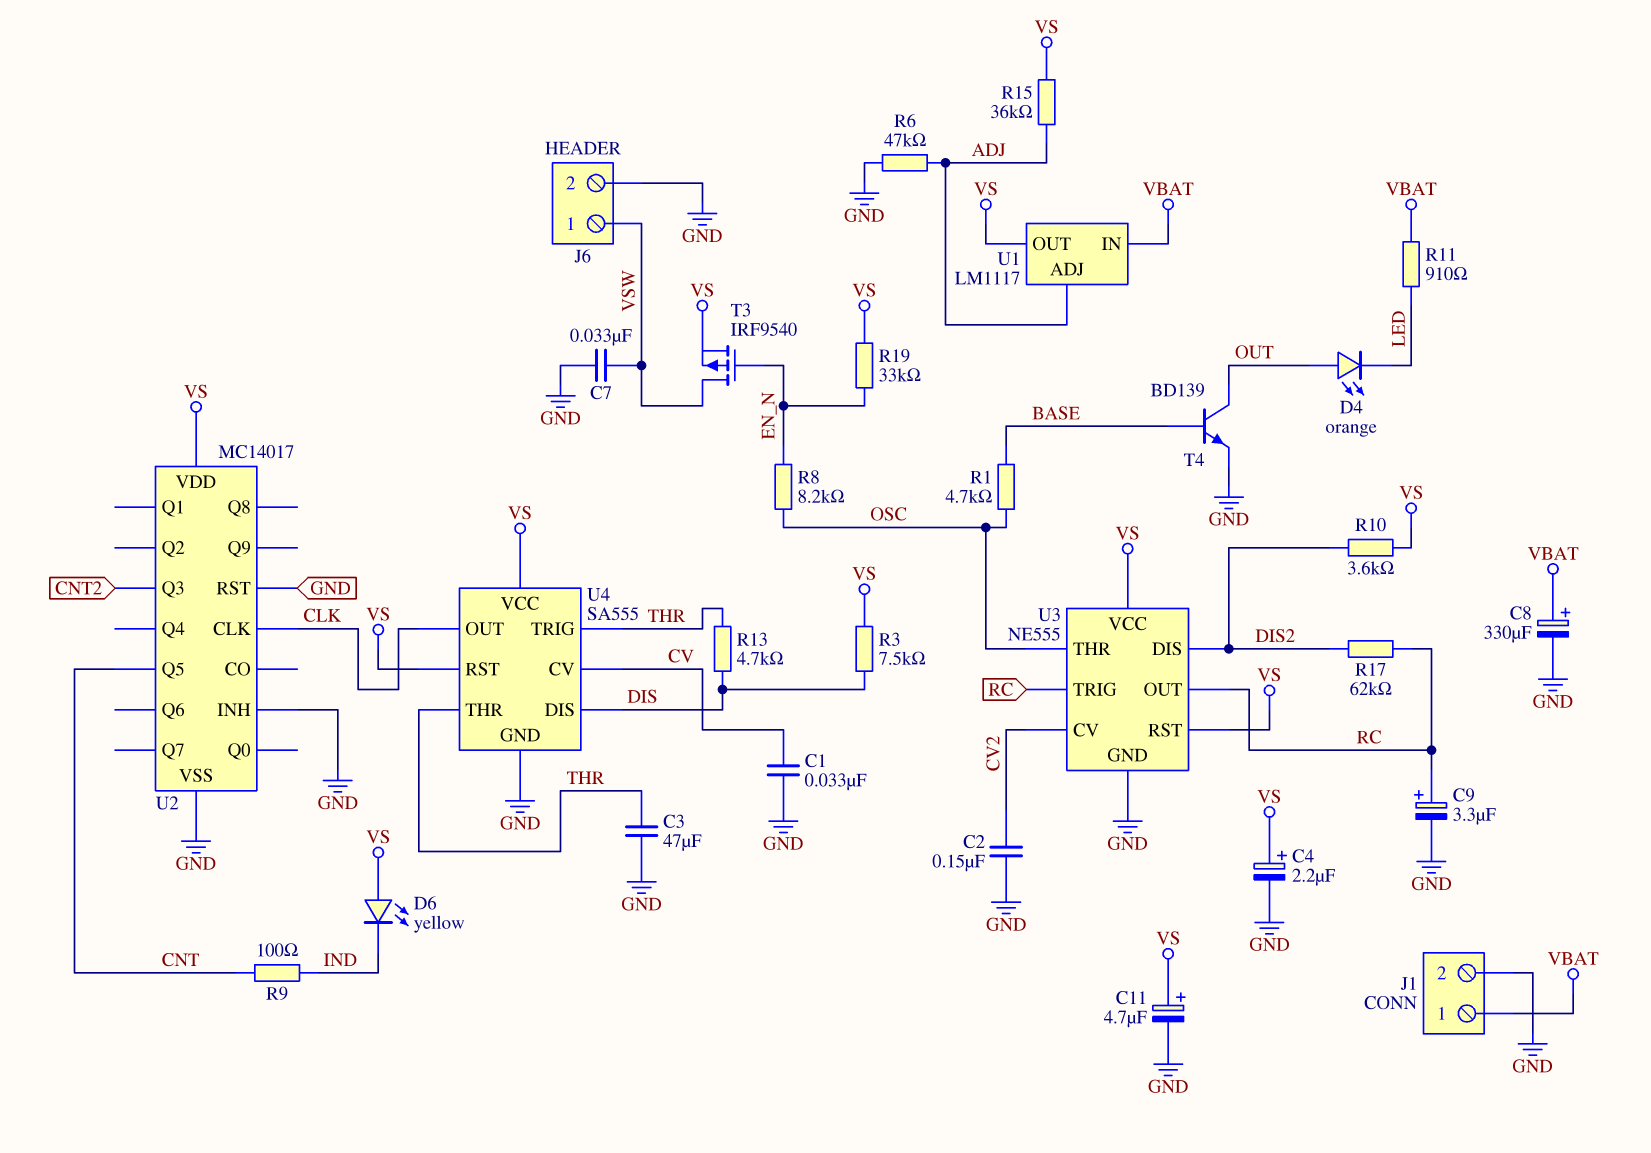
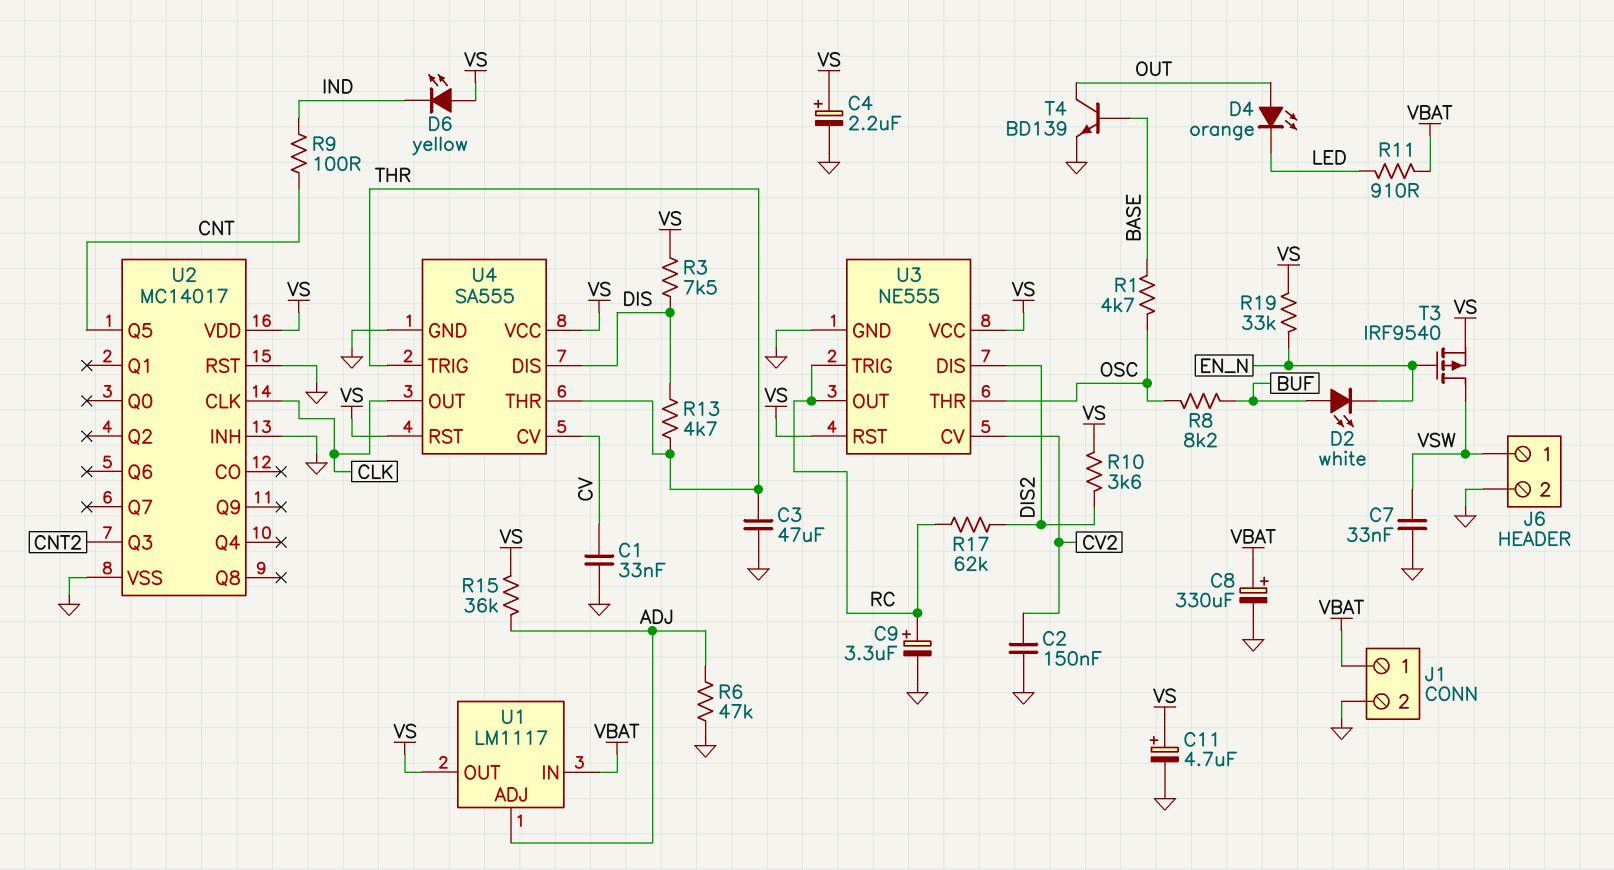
D2: none -> LED white (A BUF, K EN_N)
R8: 8.2k (EN_N, OSC) -> 8.2k (BUF, OSC)

